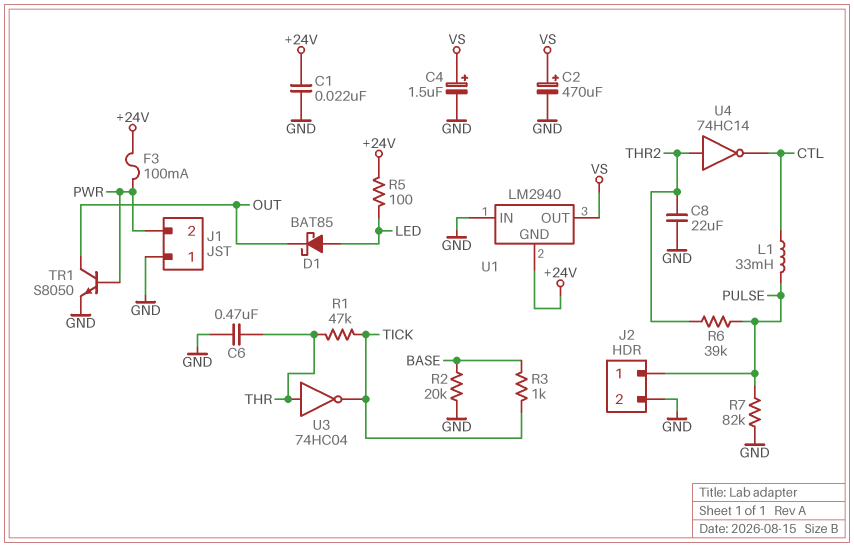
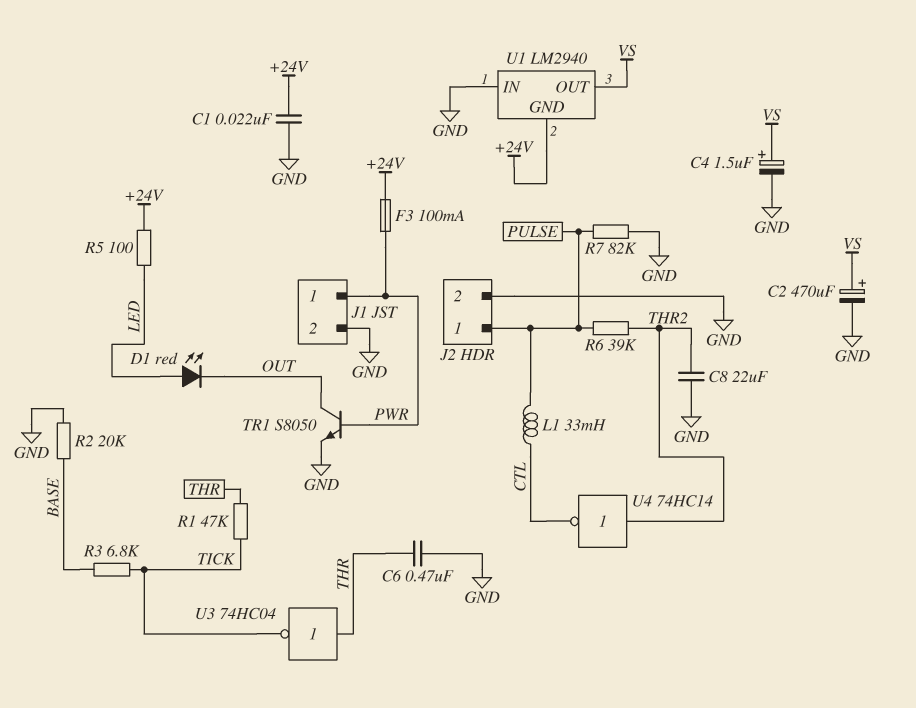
D1: schottky BAT85 (A LED, K OUT) -> LED red (A LED, K OUT)
J1 pin 1: GND -> PWR
J1 pin 2: PWR -> GND
R3: 1k (BASE, TICK) -> 6.8k (BASE, TICK)

